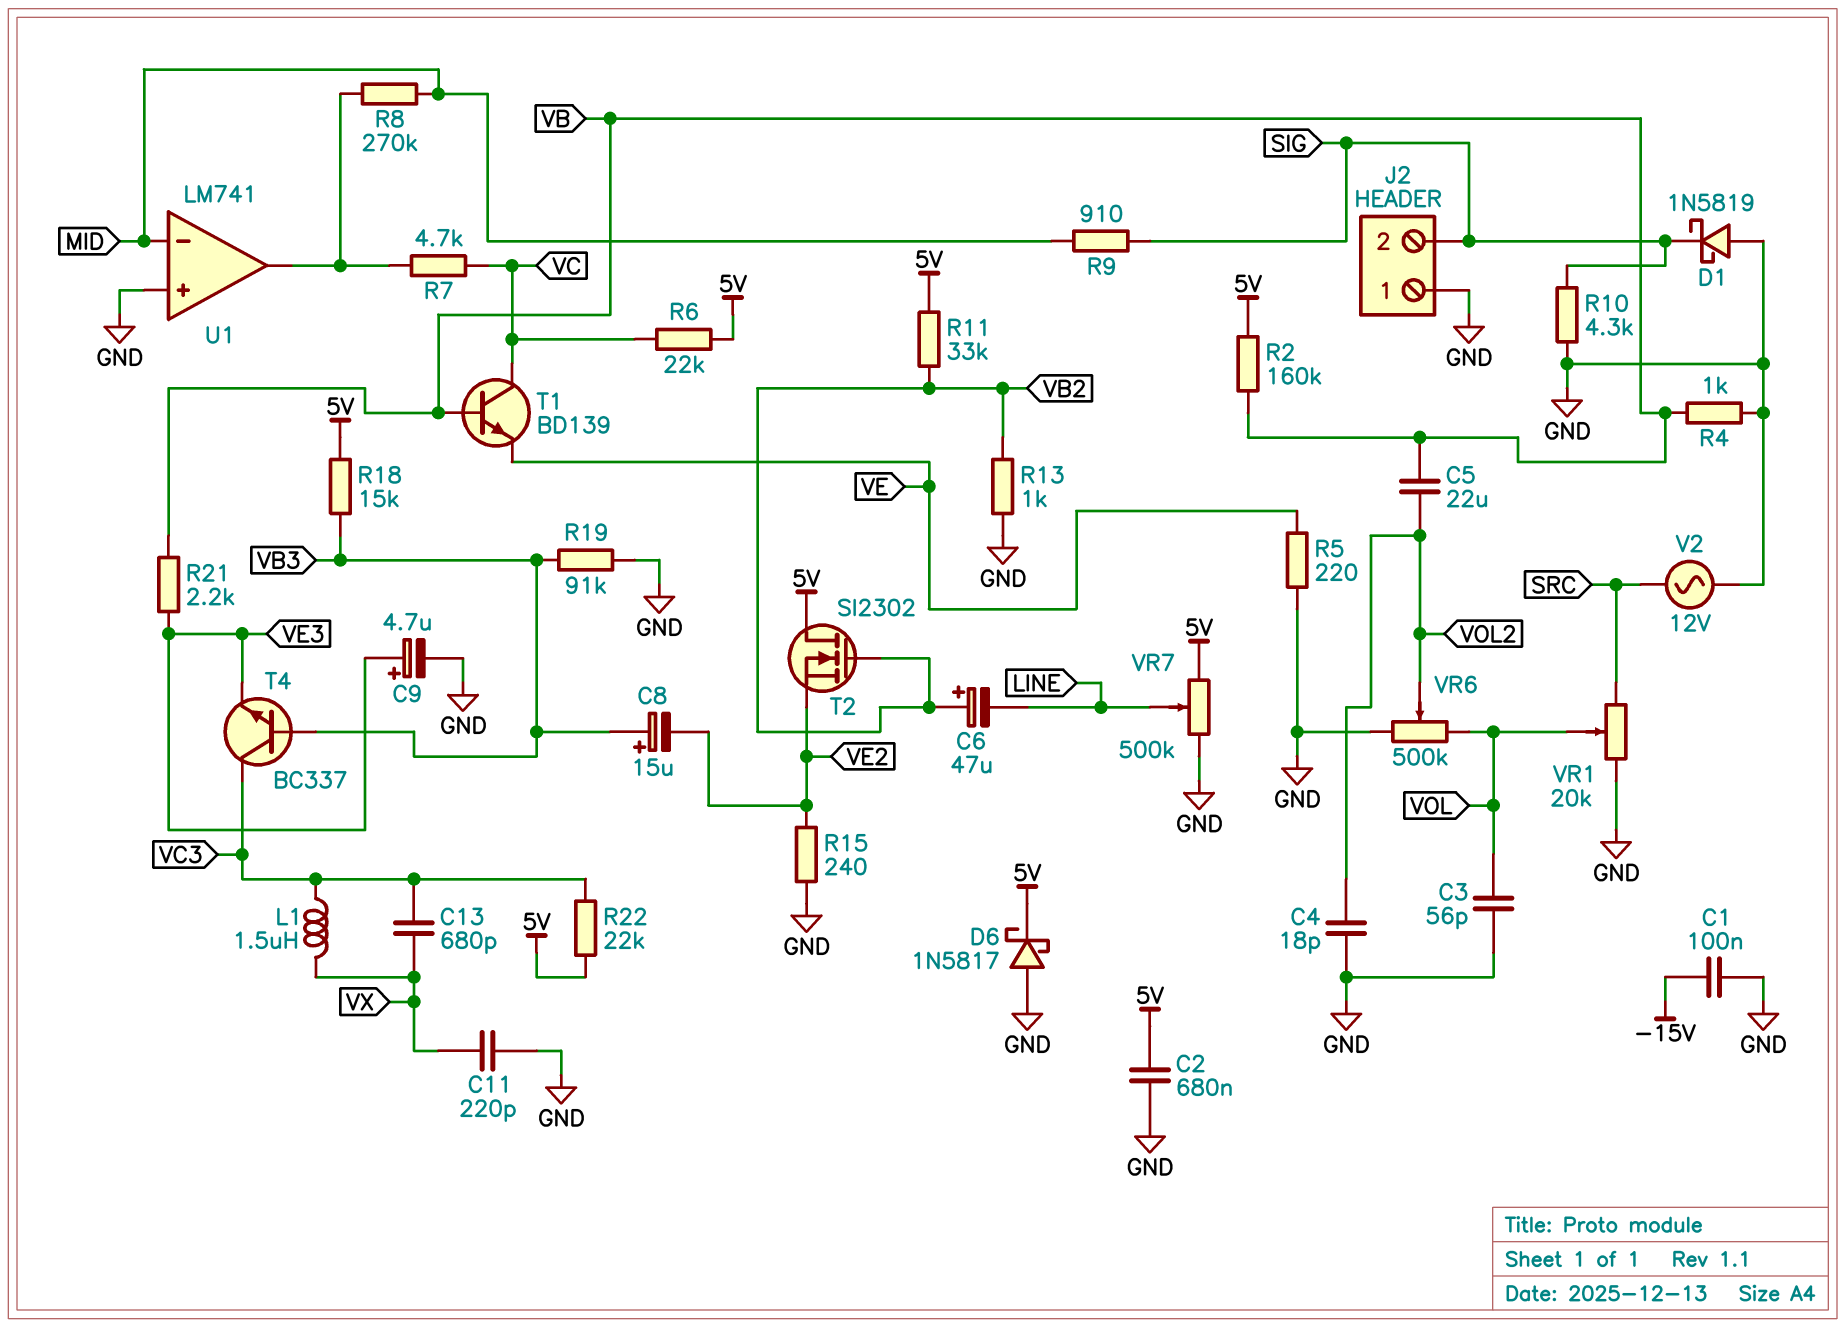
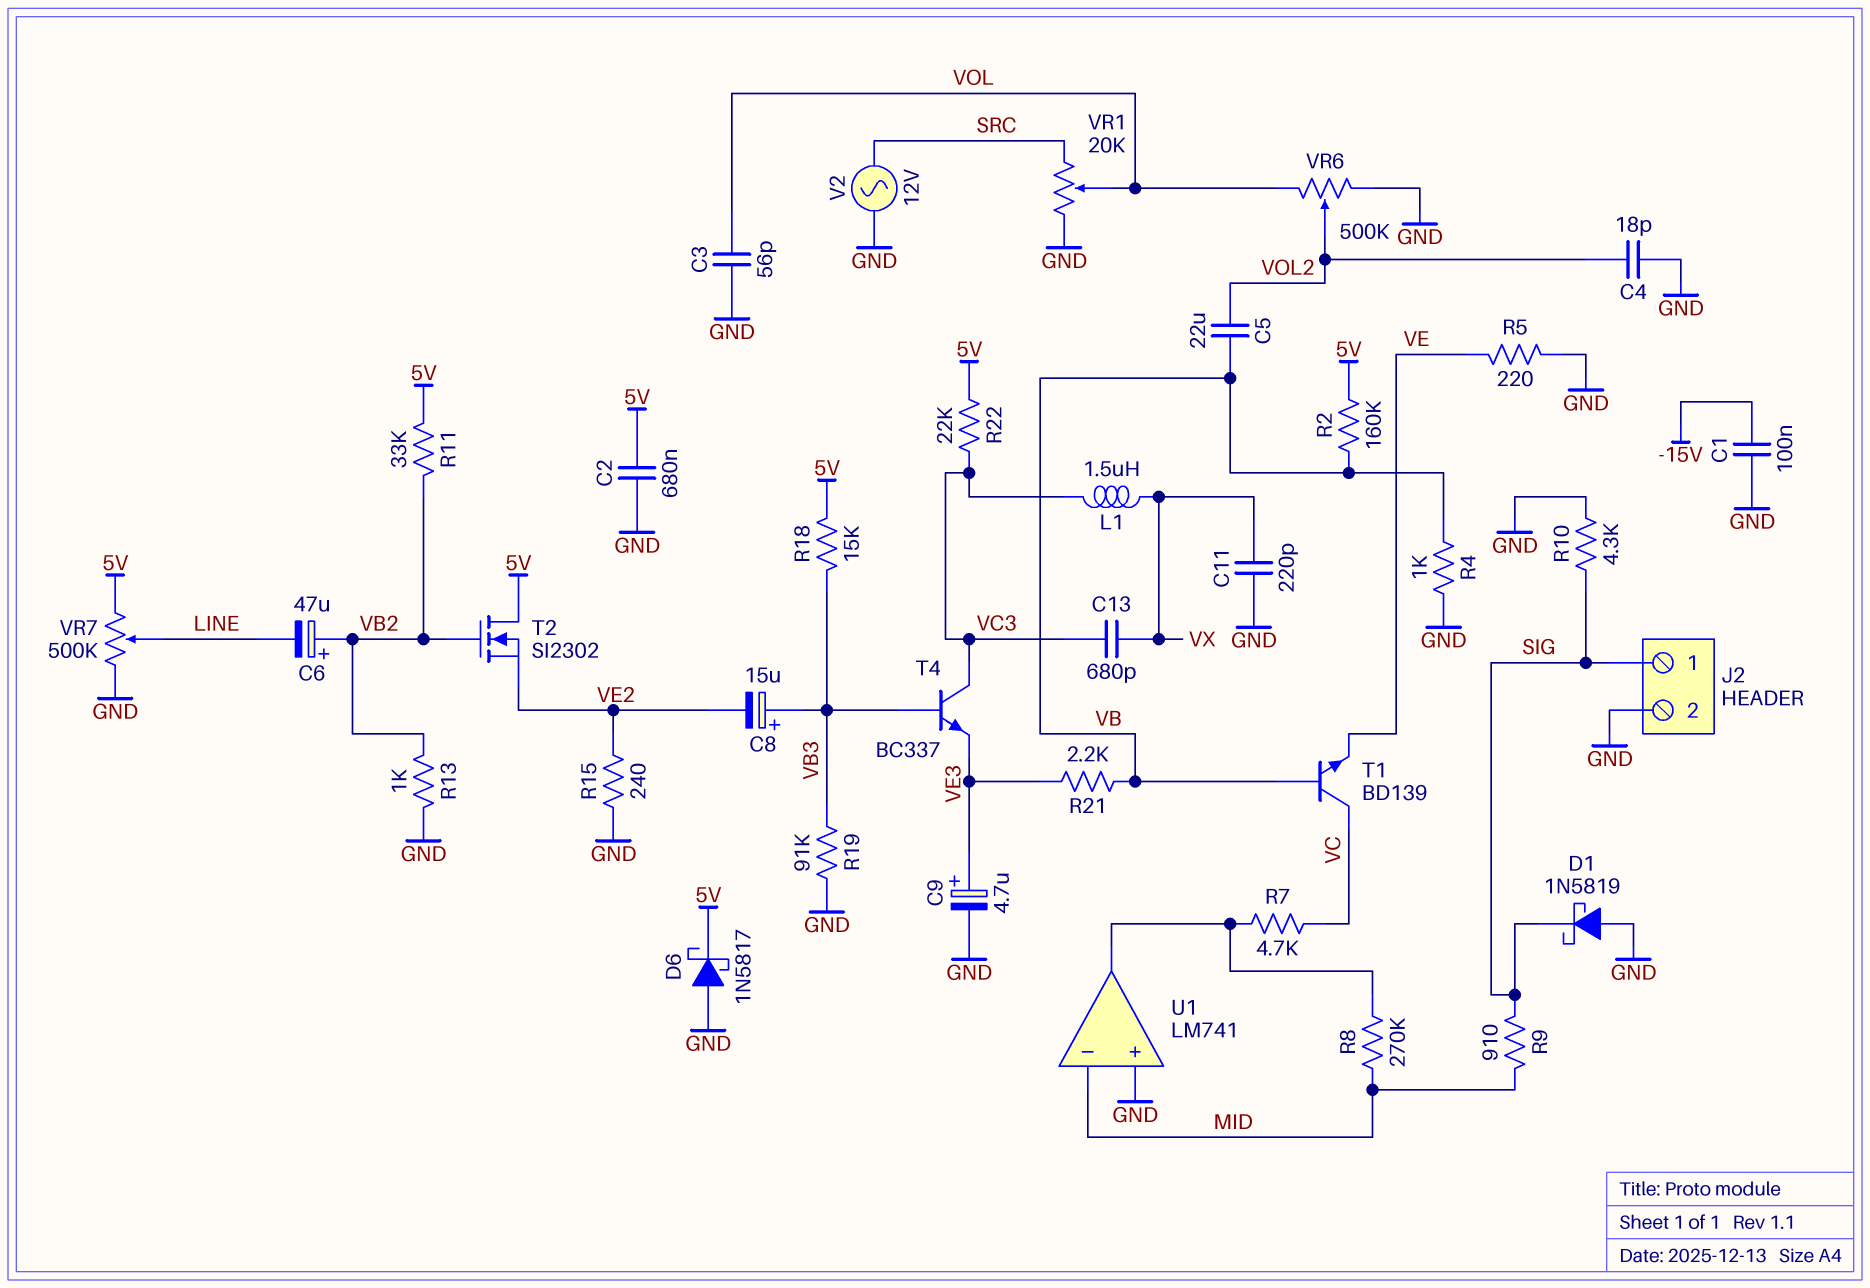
J2 pin 1: GND -> SIG
J2 pin 2: SIG -> GND
R6: 22k (5V, VC) -> none

